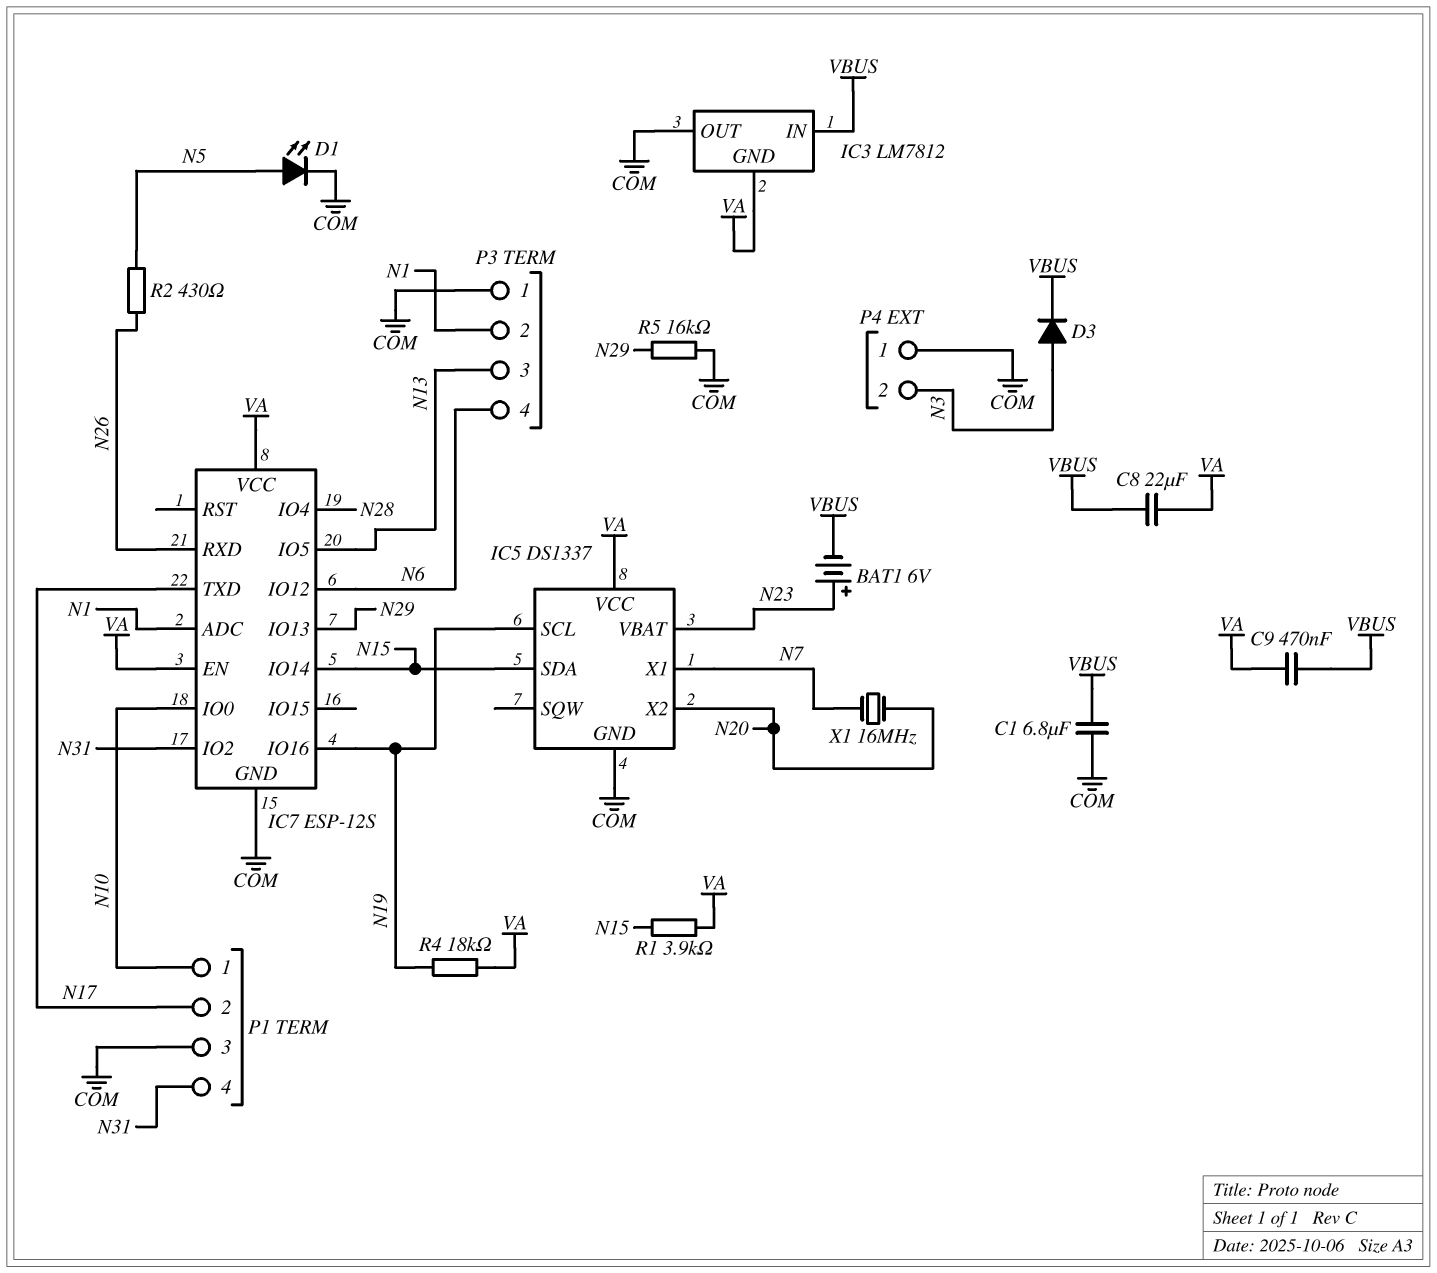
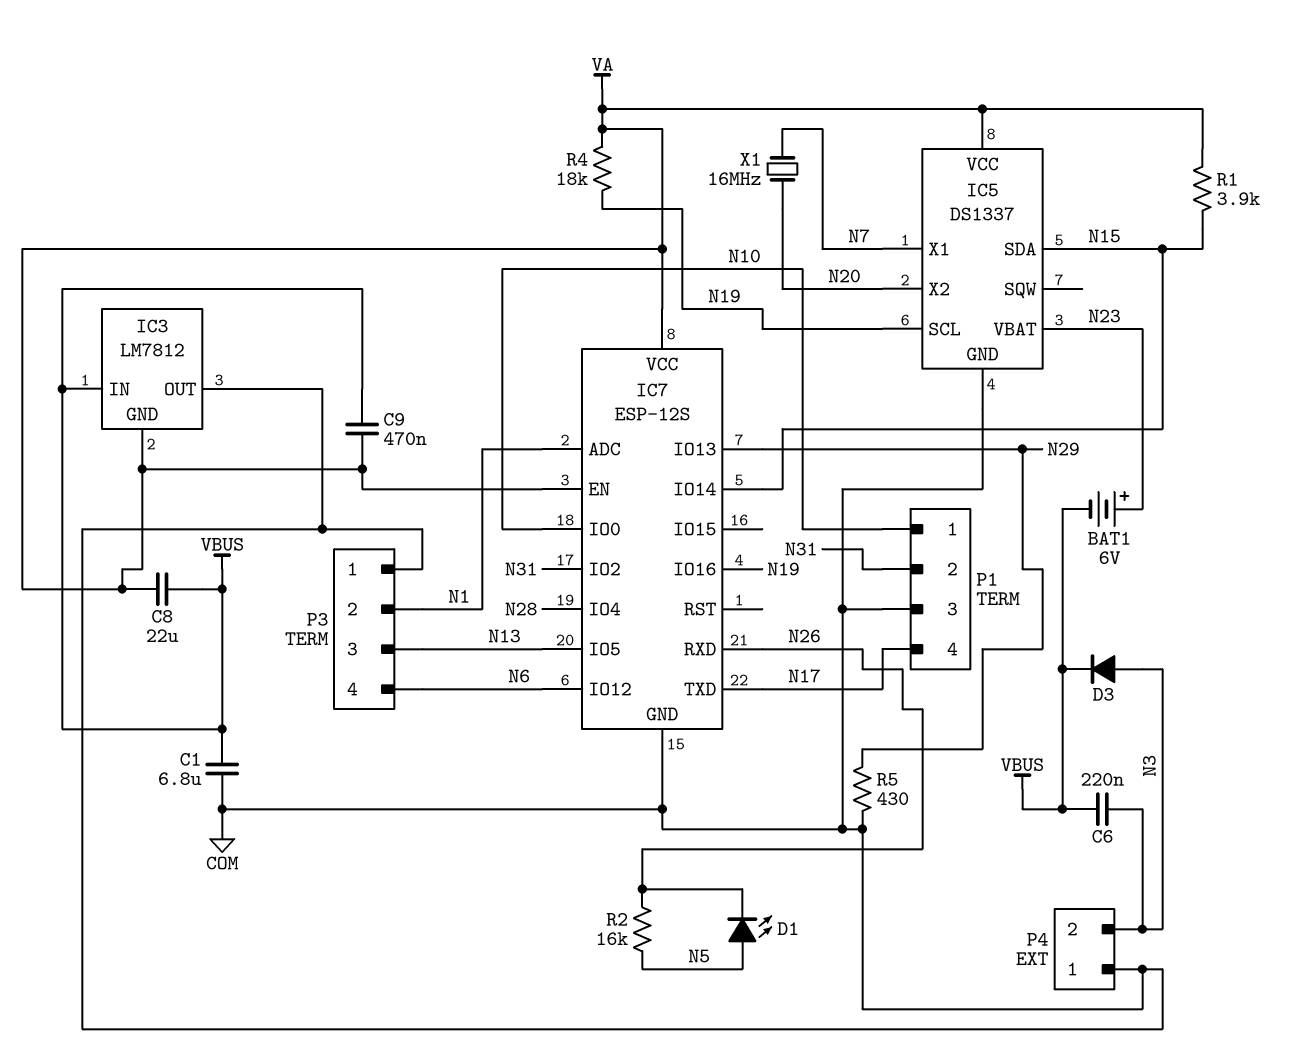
C6: none -> 220nF (N3, VBUS)
D1: LED (A N5, K COM) -> LED (A N5, K N26)
P1 pin 2: N17 -> N31
P1 pin 4: N31 -> N17
R2: 430 (N5, N26) -> 16k (N5, N26)
R5: 16k (COM, N29) -> 430 (COM, N29)

